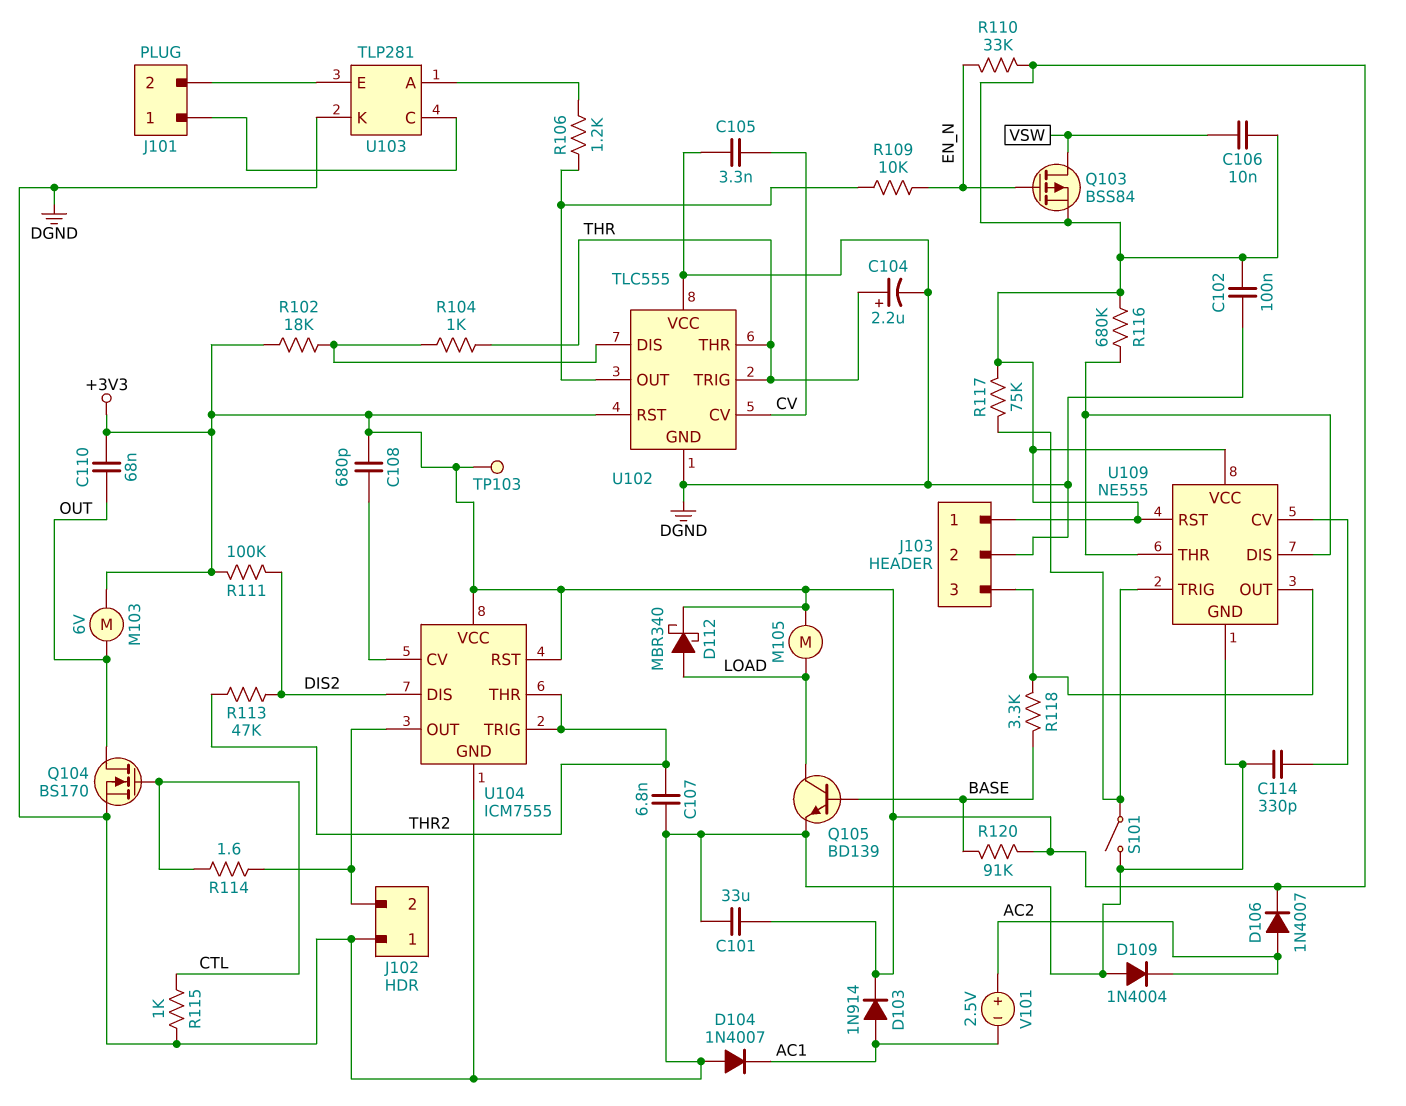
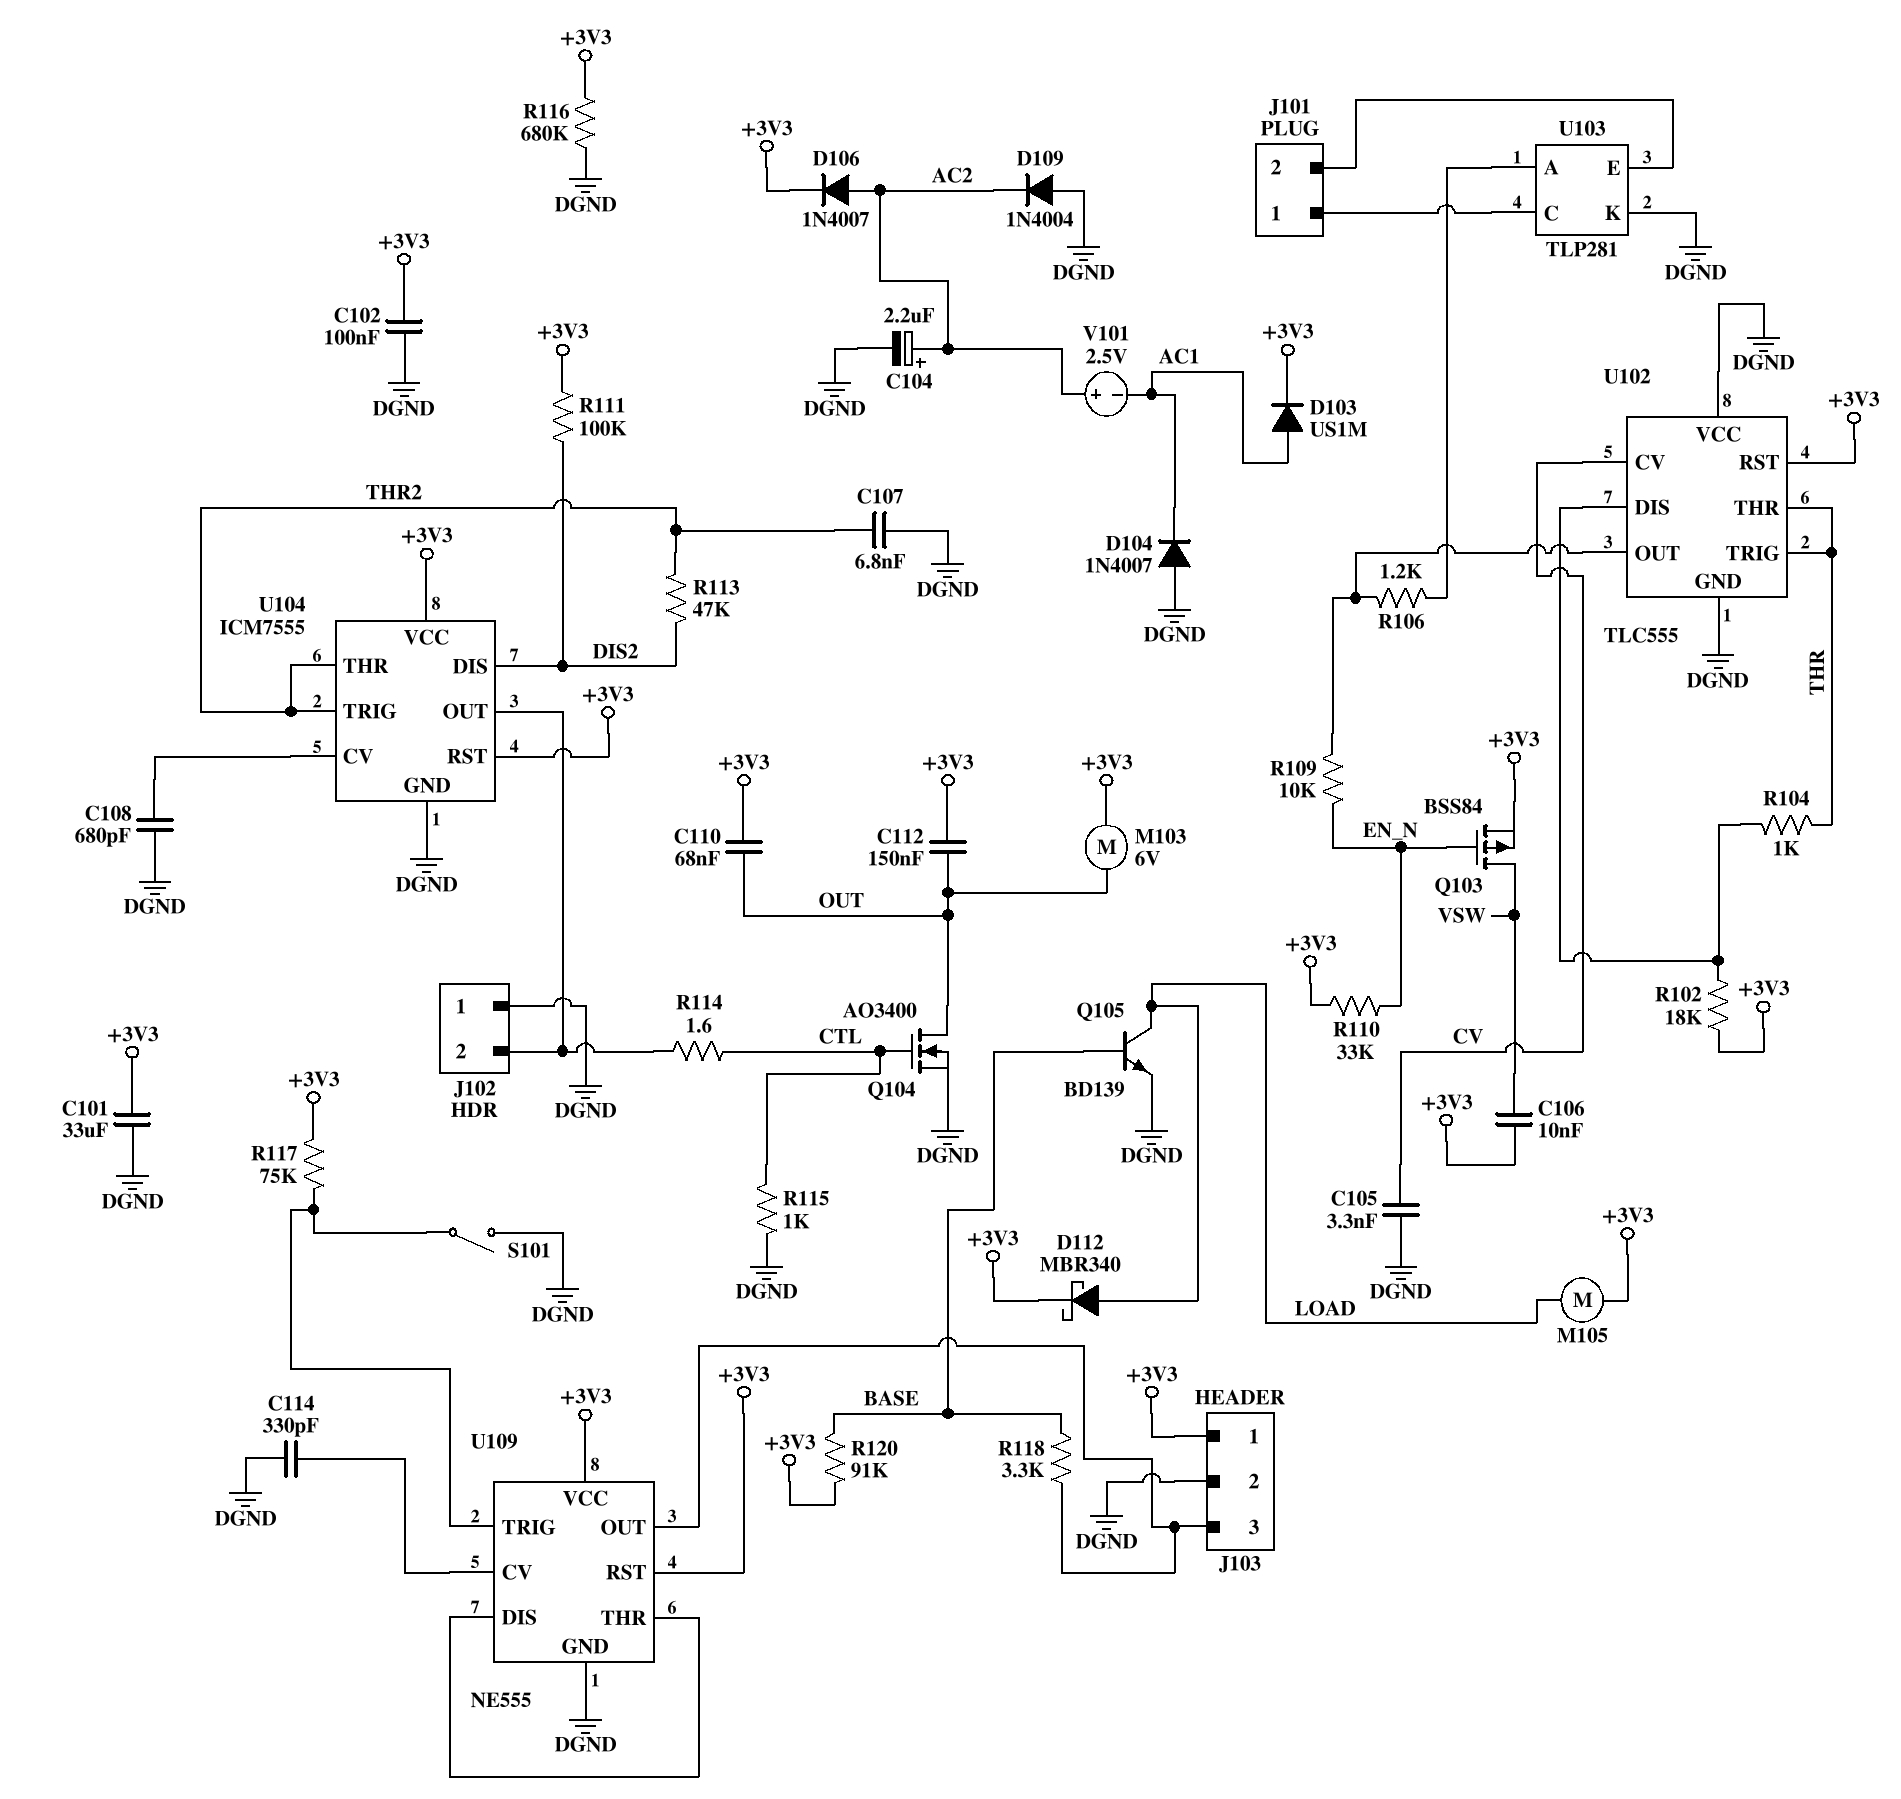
C104: 2.2uF (plus THR, minus DGND) -> 2.2uF (plus AC2, minus DGND)
C108: 680pF (+3V3, U104/CV) -> 680pF (DGND, U104/CV)
C112: none -> 150nF (+3V3, OUT)
D103: diode 1N914 (A AC1, K +3V3) -> diode US1M (A AC1, K +3V3)
Q104: NMOS BS170 (G CTL, D OUT, S DGND) -> NMOS AO3400 (G CTL, D OUT, S DGND)
R116: 680k (+3V3, U109/DIS) -> 680k (+3V3, DGND)
TP103: test point (+3V3) -> none

